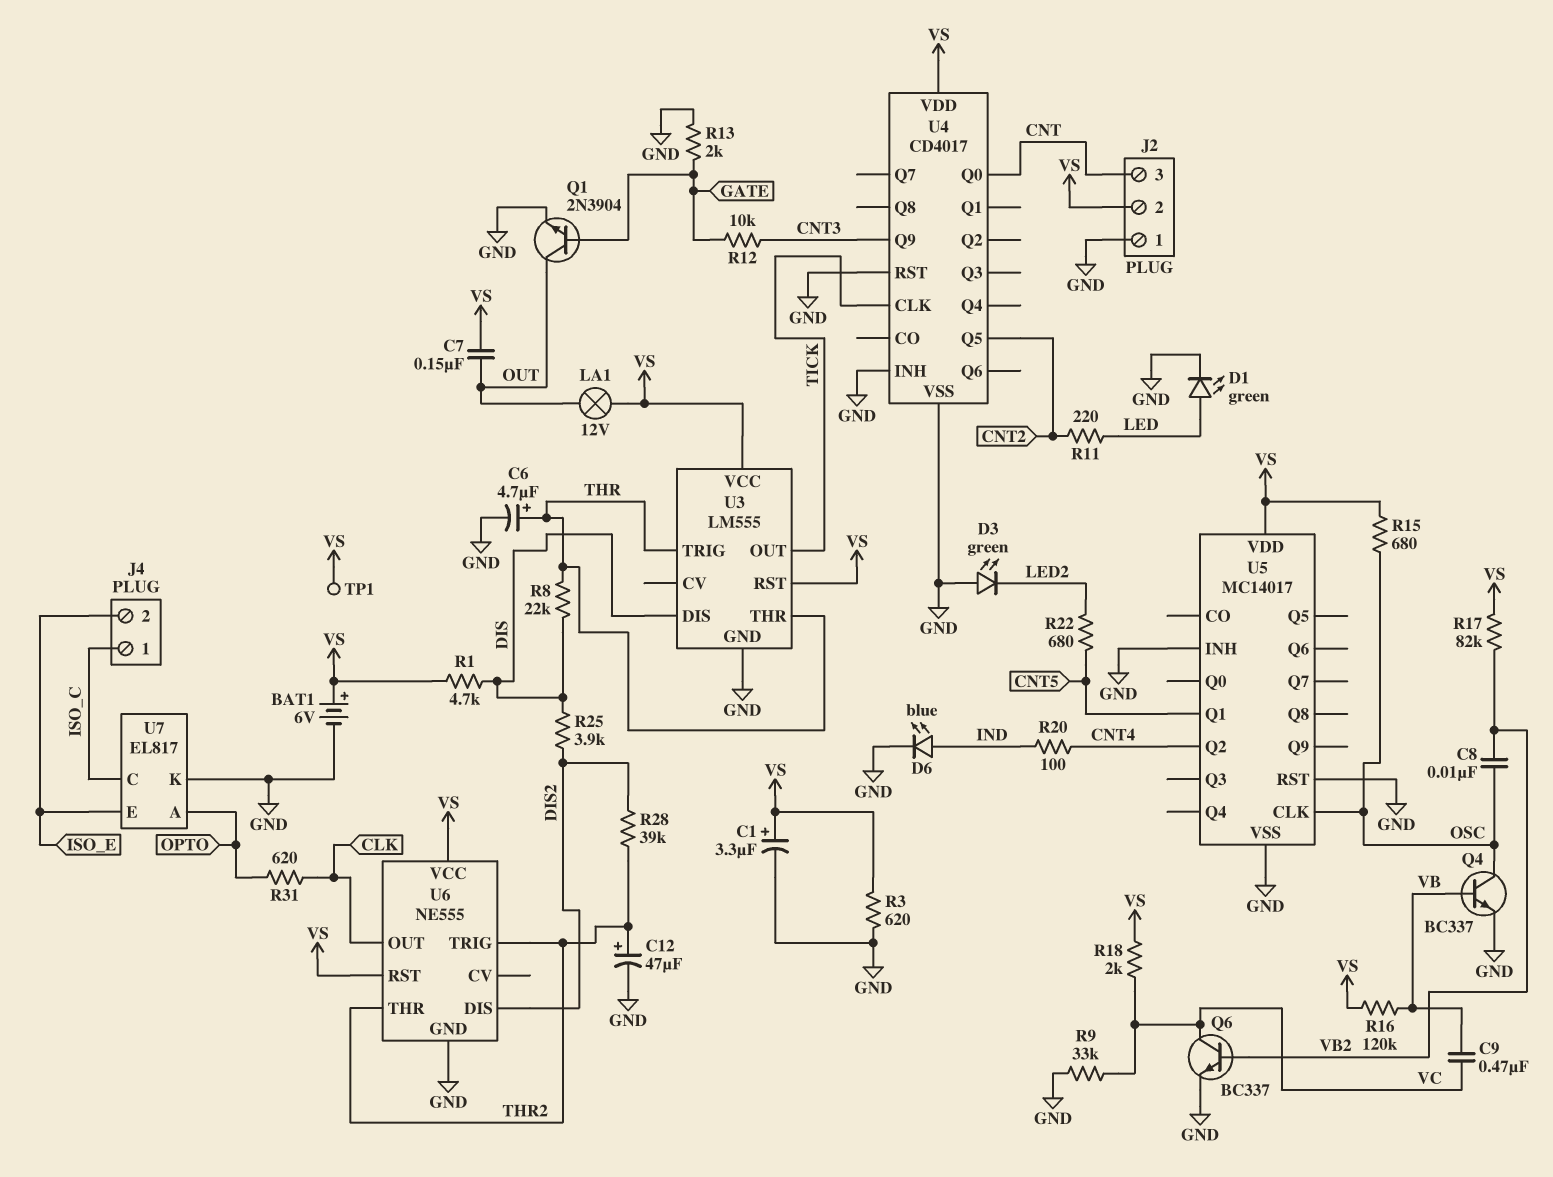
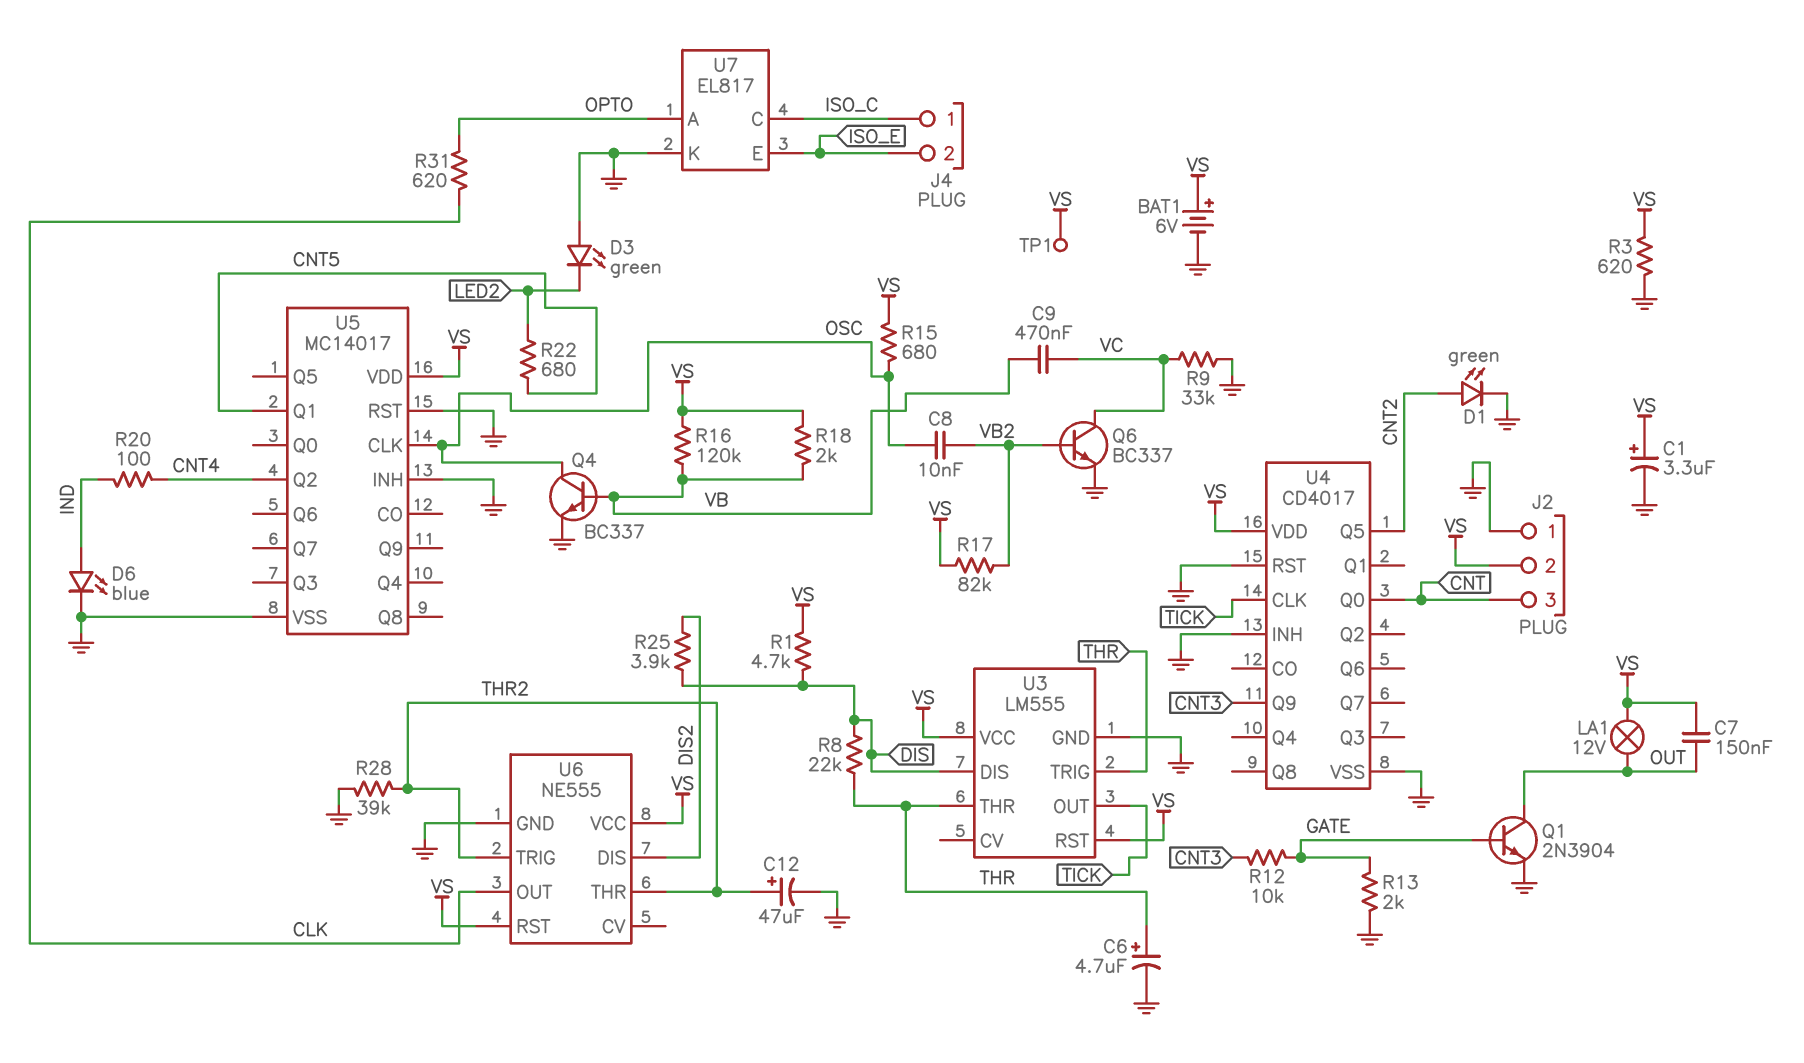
D1: LED green (A LED, K GND) -> LED green (A CNT2, K GND)
R11: 220 (CNT2, LED) -> none
R18: 2k (VC, VS) -> 2k (VB, VS)
R28: 39k (DIS2, THR2) -> 39k (GND, THR2)

